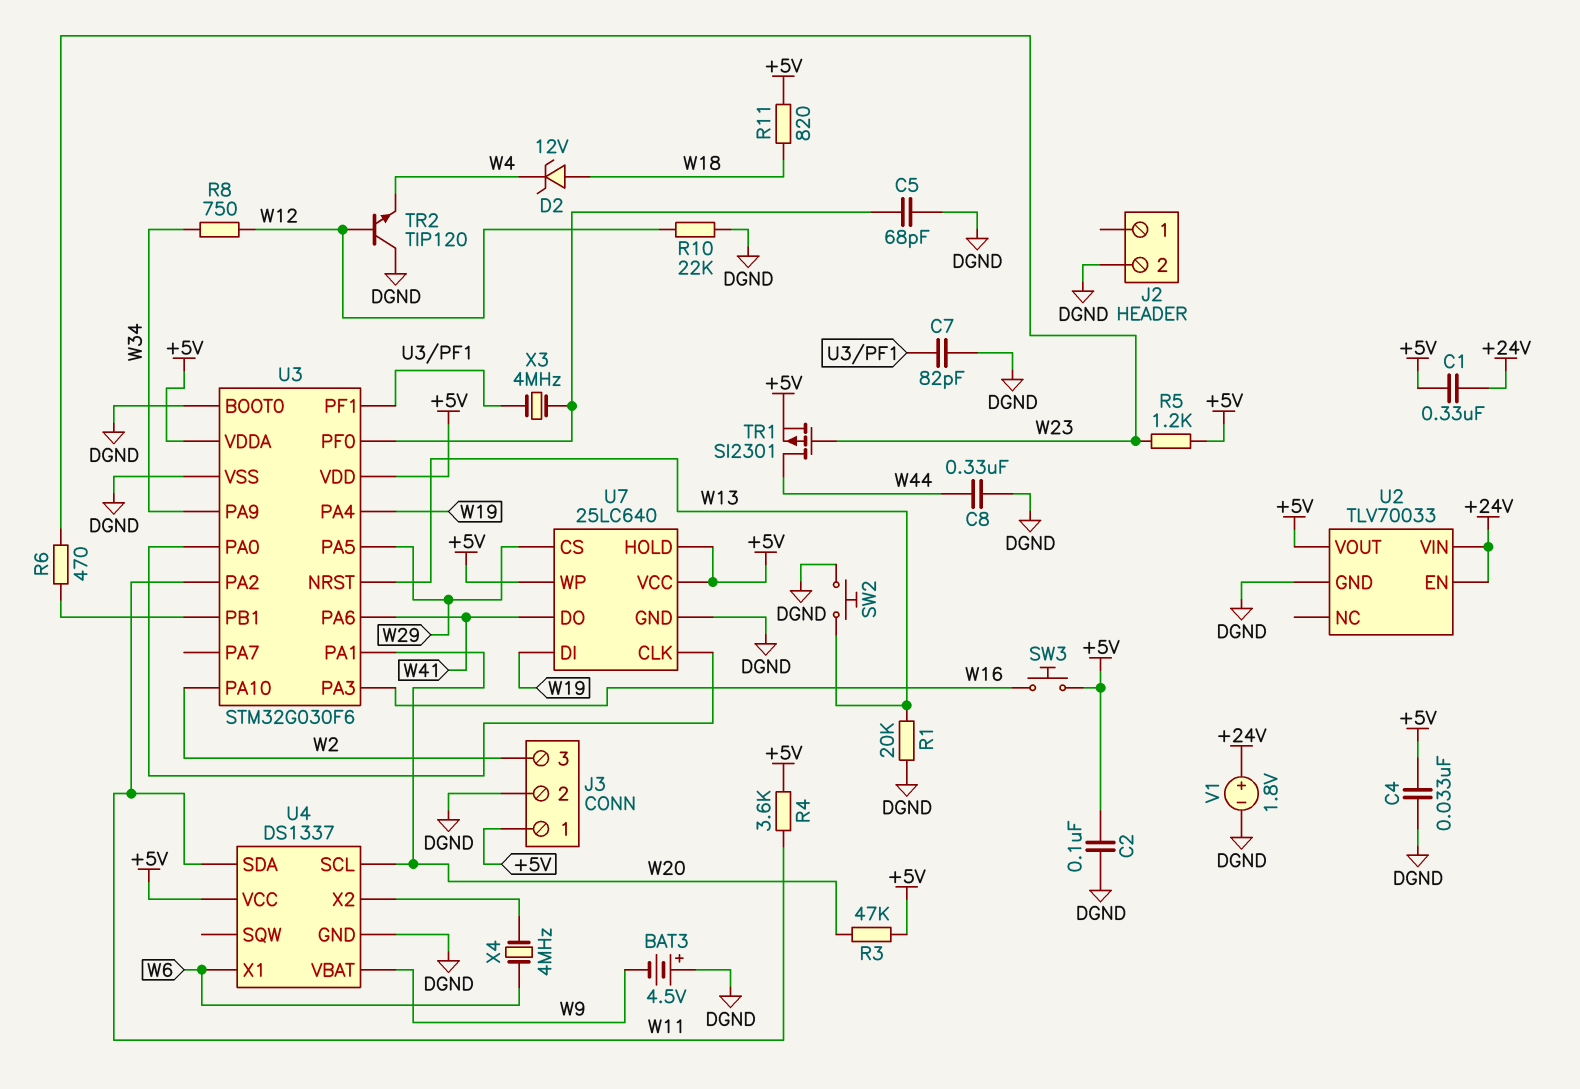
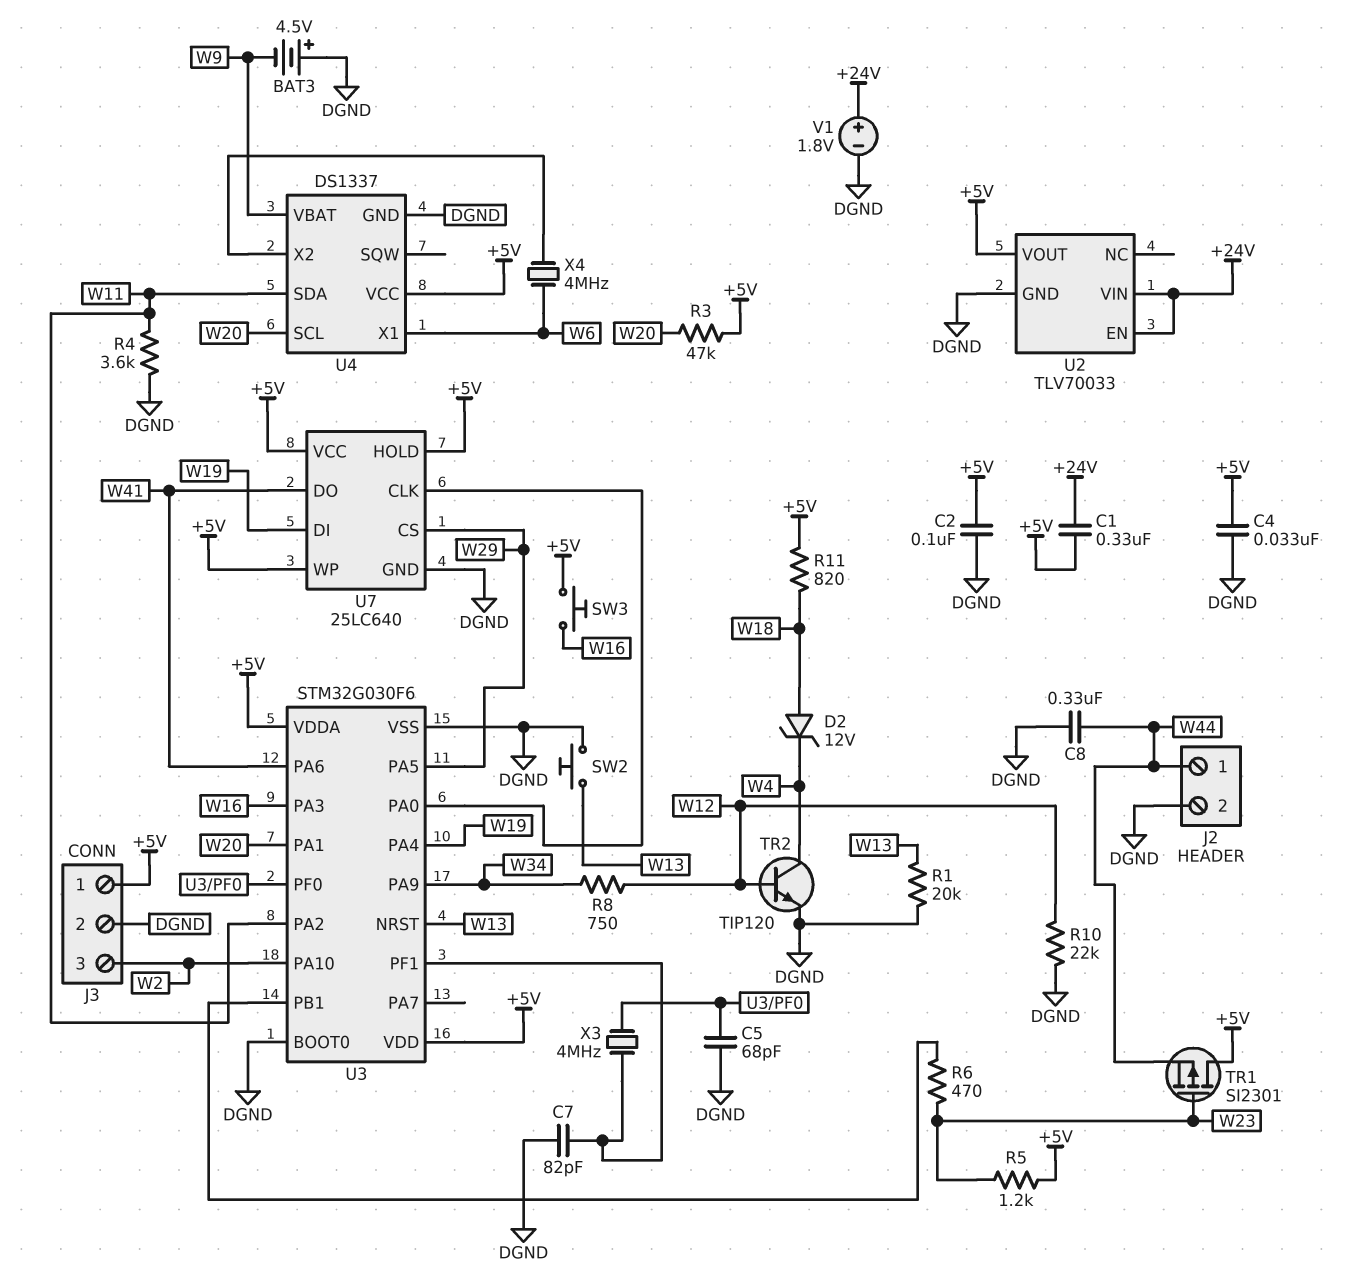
J2 pin 1: none -> W44
R4: 3.6k (+5V, W11) -> 3.6k (DGND, W11)
TR1: PMOS SI2301 (G W23, D W44, S +5V) -> PMOS SI2301 (G W23, D +5V, S W44)
TR2: NPN TIP120 (B W12, C DGND, E W4) -> NPN TIP120 (B W12, C W4, E DGND)

